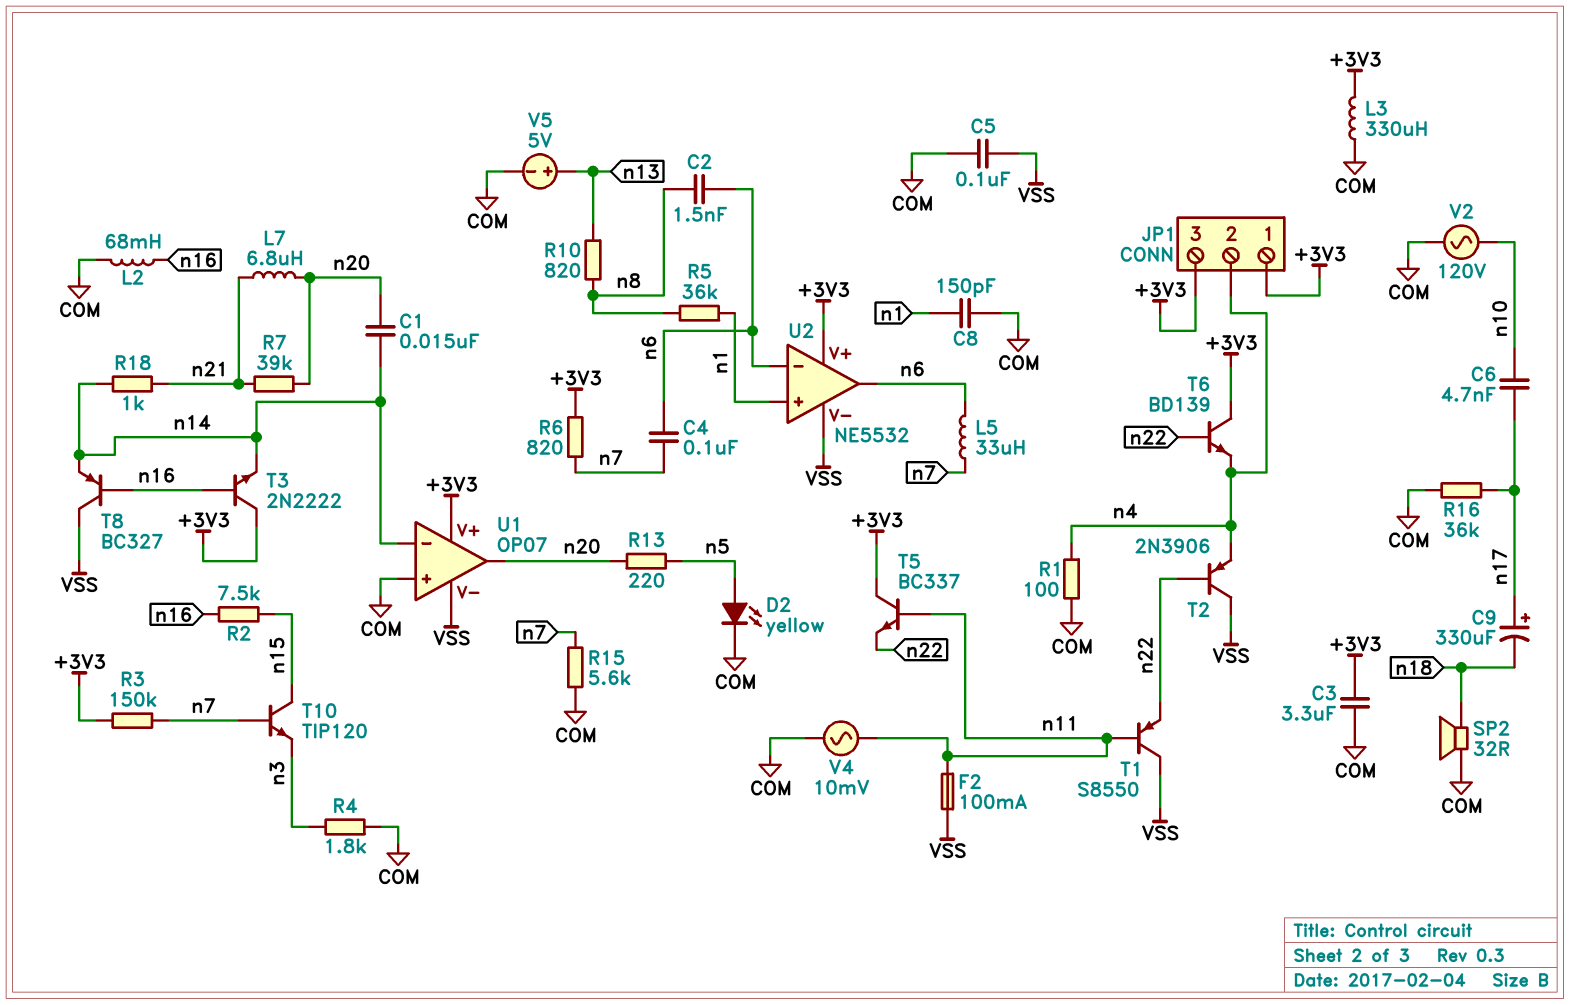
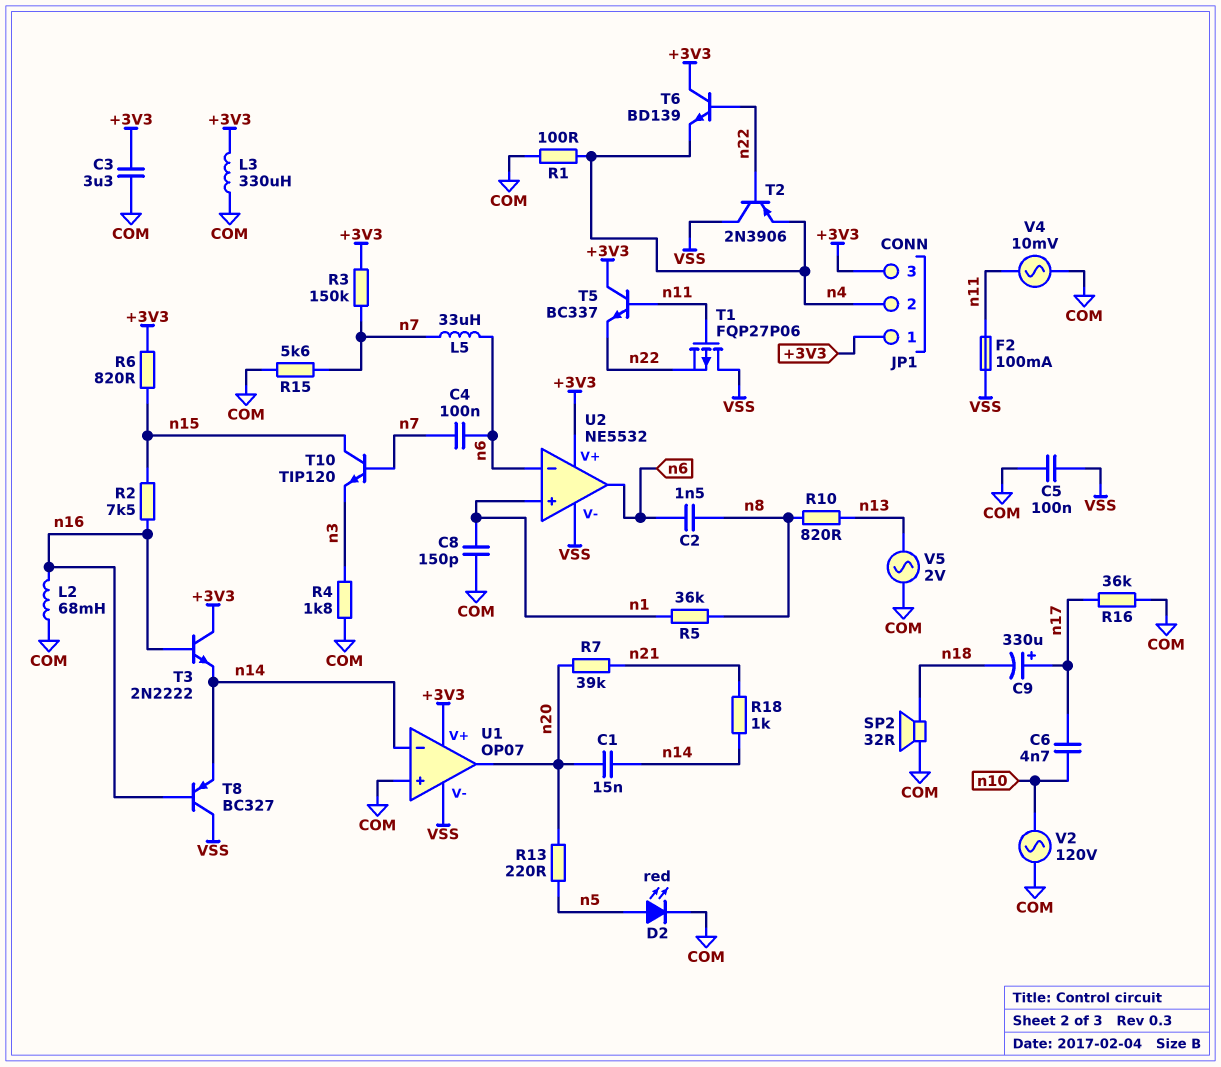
D2: LED yellow (A n5, K COM) -> LED red (A n5, K COM)
L7: 6.8uH (n20, n21) -> none
R6: 820 (+3V3, n7) -> 820 (+3V3, n15)
T1: PNP S8550 (B n11, C VSS, E n22) -> PMOS FQP27P06 (G n11, D VSS, S n22)
V5: 5V (plus n13, minus COM) -> AC 2V (COM, n13)

